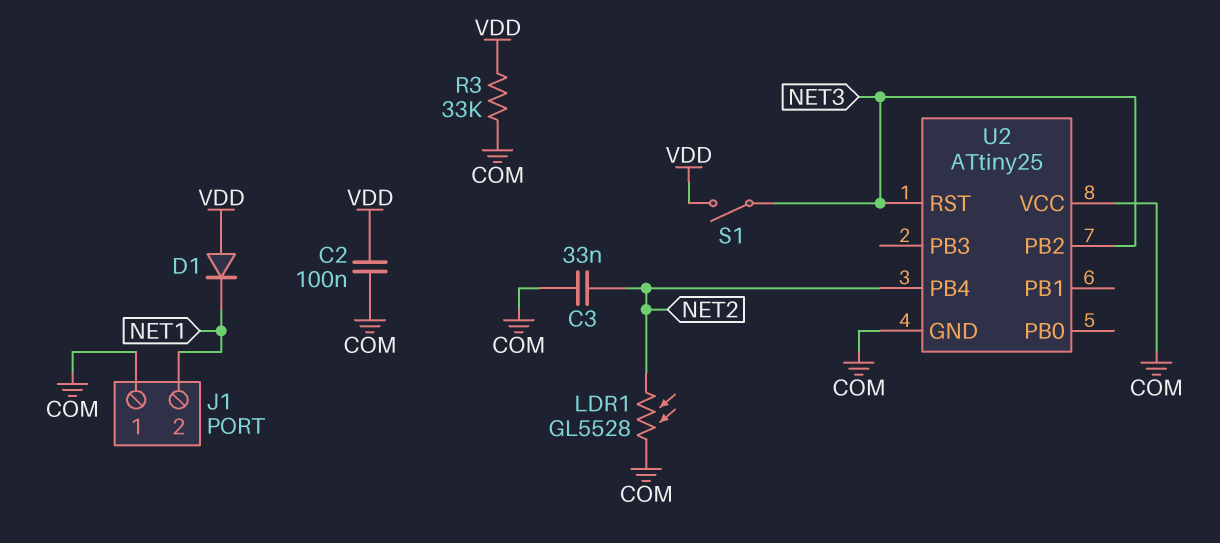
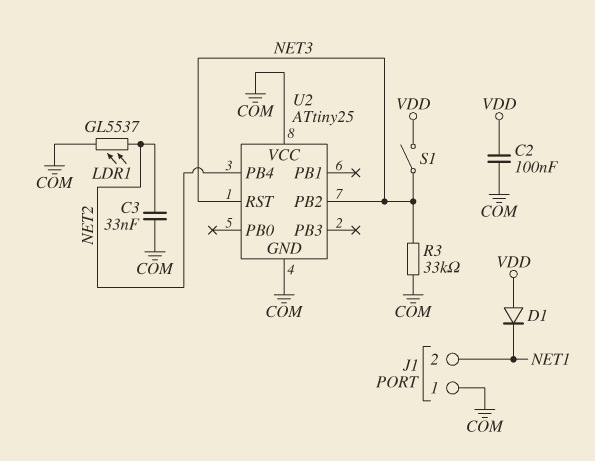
LDR1: GL5528 (COM, NET2) -> GL5537 (COM, NET2)
R3: 33k (COM, VDD) -> 33k (COM, NET3)

